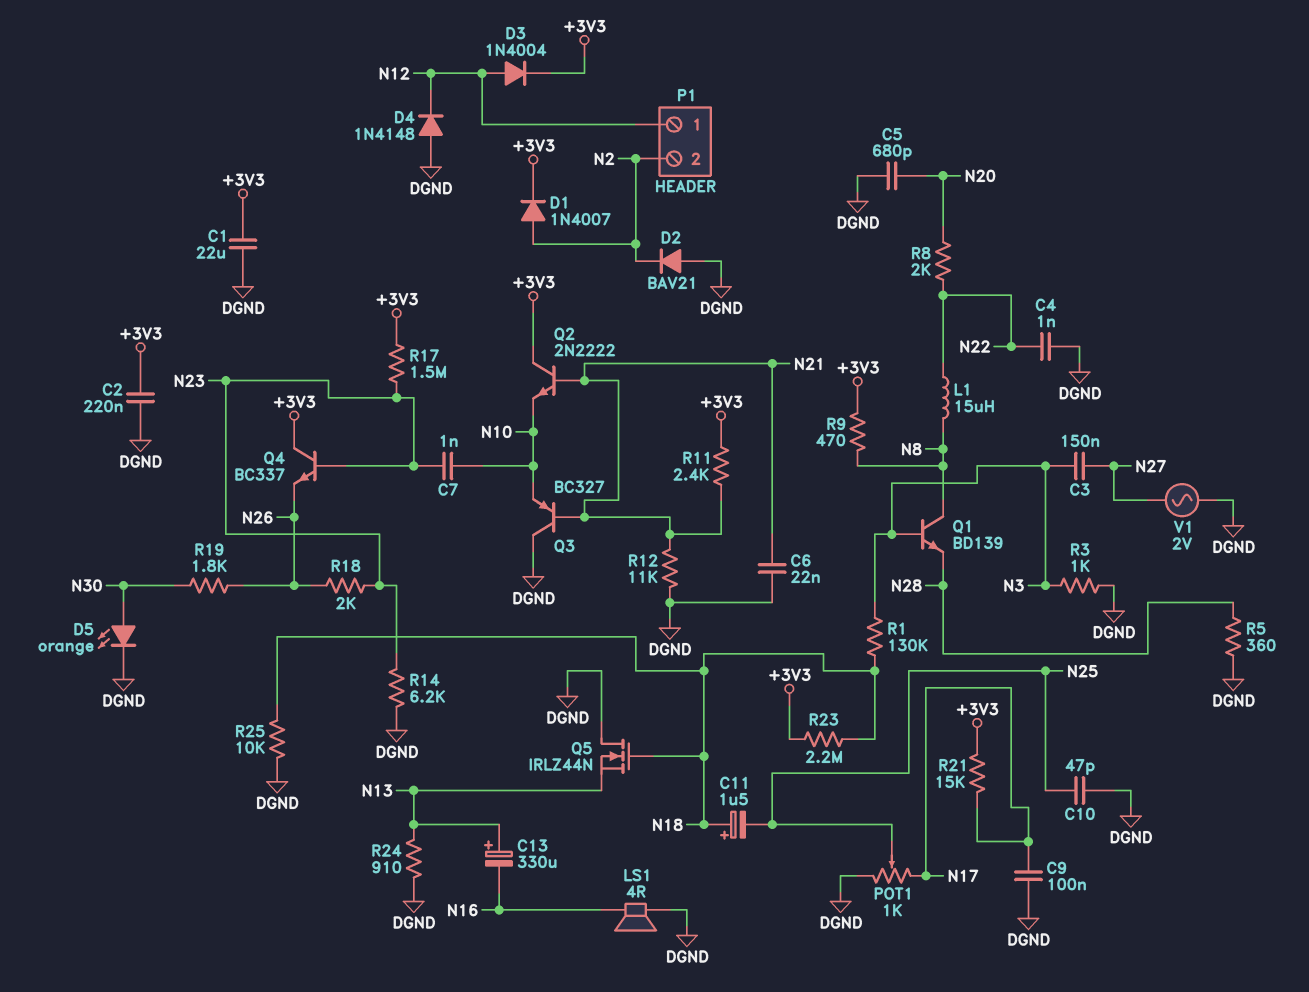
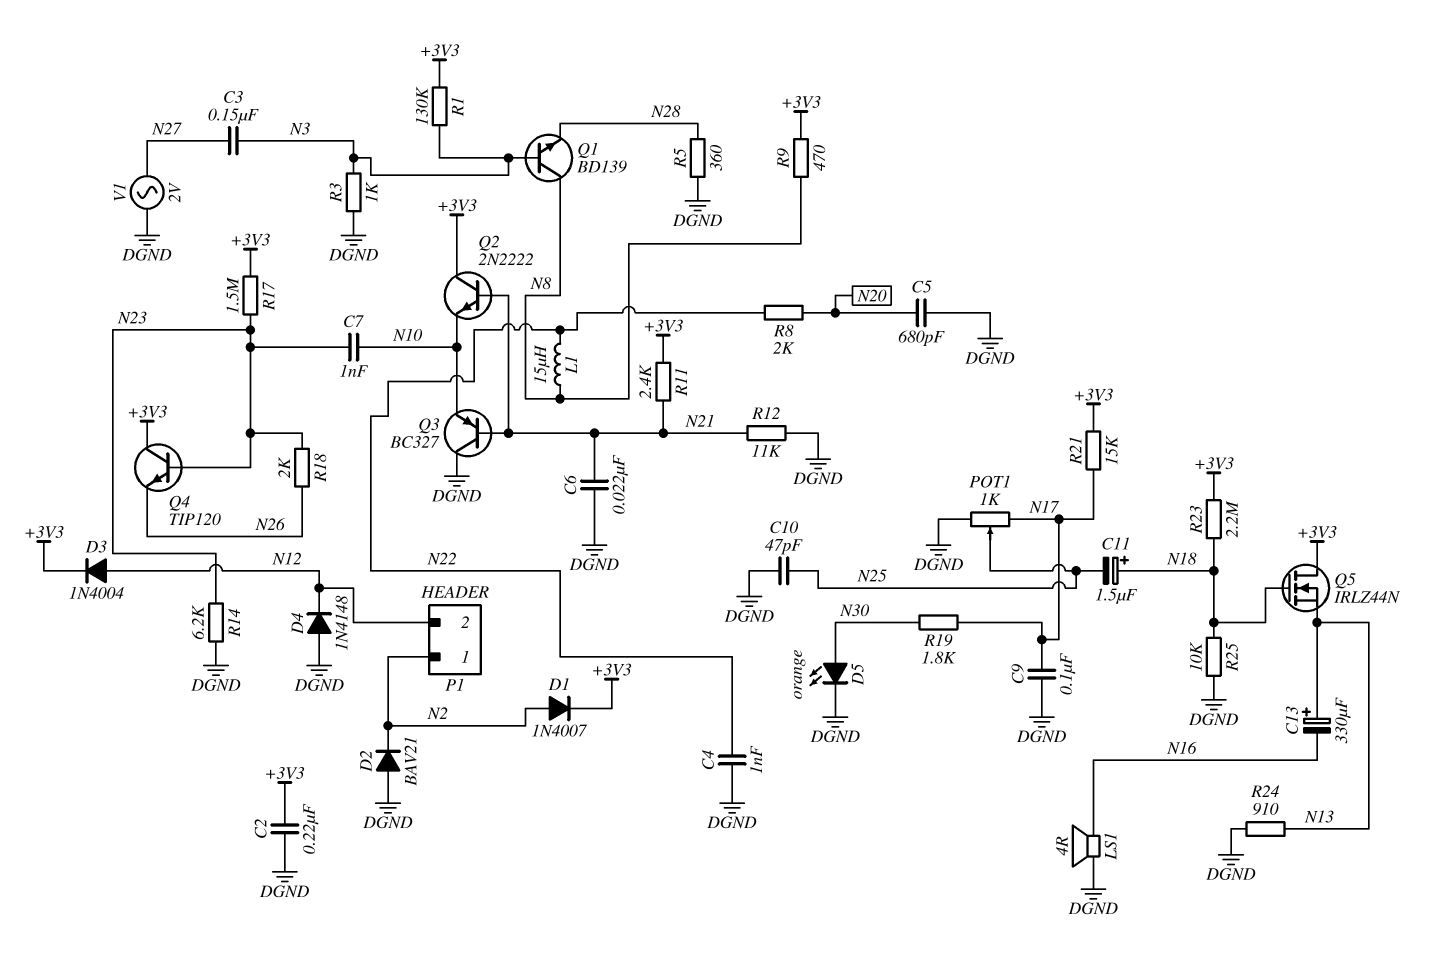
C1: 22uF (+3V3, DGND) -> none
P1 pin 1: N12 -> N2
P1 pin 2: N2 -> N12
Q4: NPN BC337 (B N23, C +3V3, E N26) -> NPN TIP120 (B N23, C +3V3, E N26)
Q5: NMOS IRLZ44N (G N18, D DGND, S N13) -> NMOS IRLZ44N (G N18, D +3V3, S N13)
R1: 130k (N3, N18) -> 130k (+3V3, N3)
R19: 1.8k (N26, N30) -> 1.8k (N17, N30)

